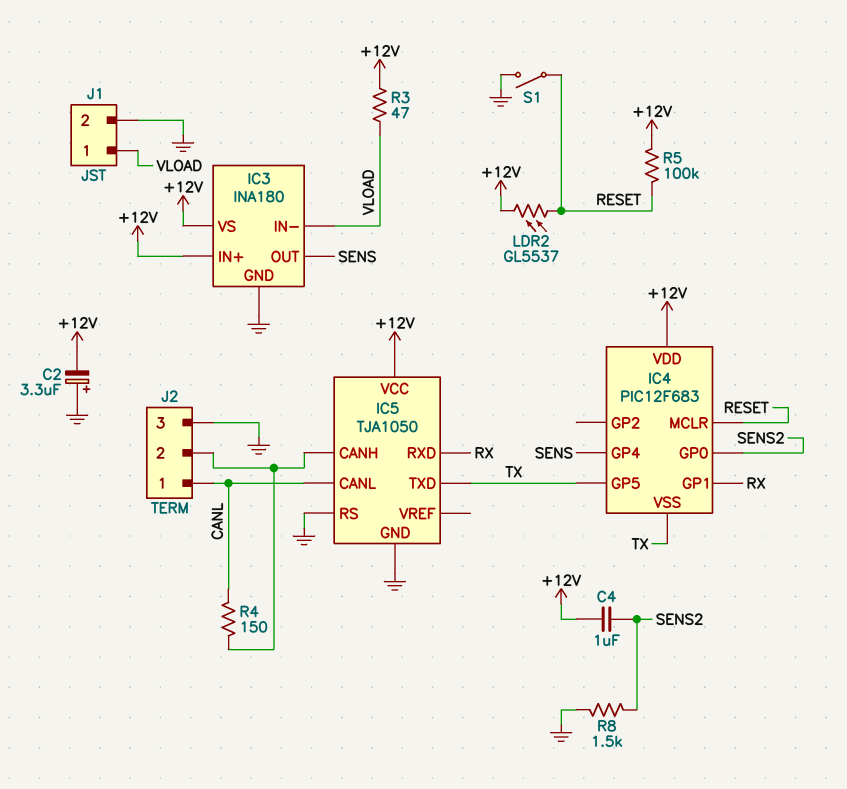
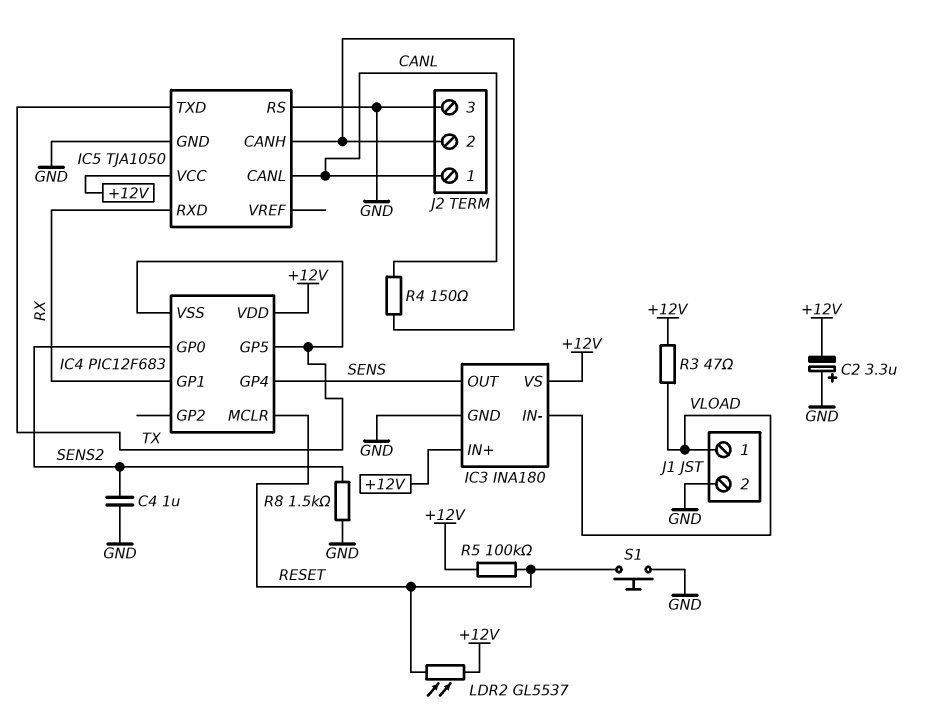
C4: 1uF (+12V, SENS2) -> 1uF (GND, SENS2)
S1: switch (GND, RESET) -> button (GND, RESET)

